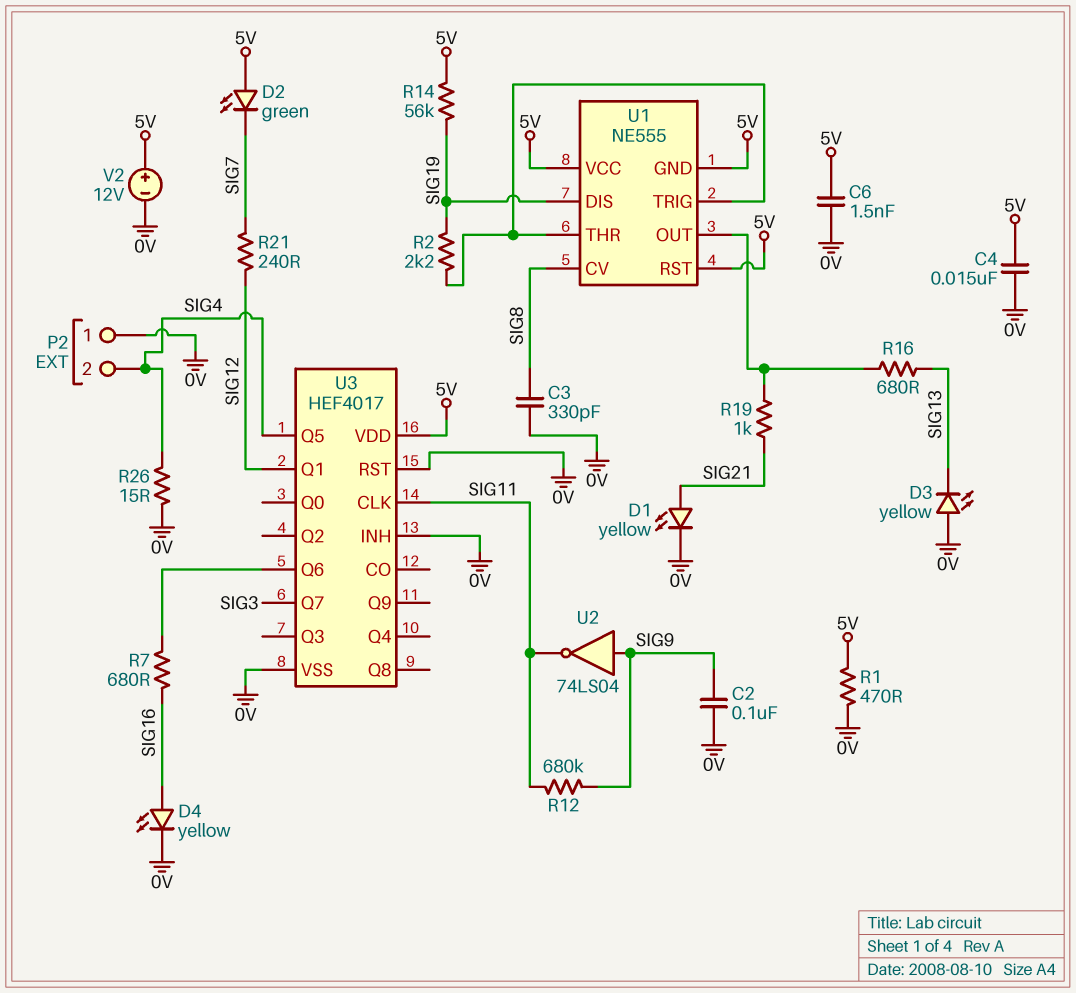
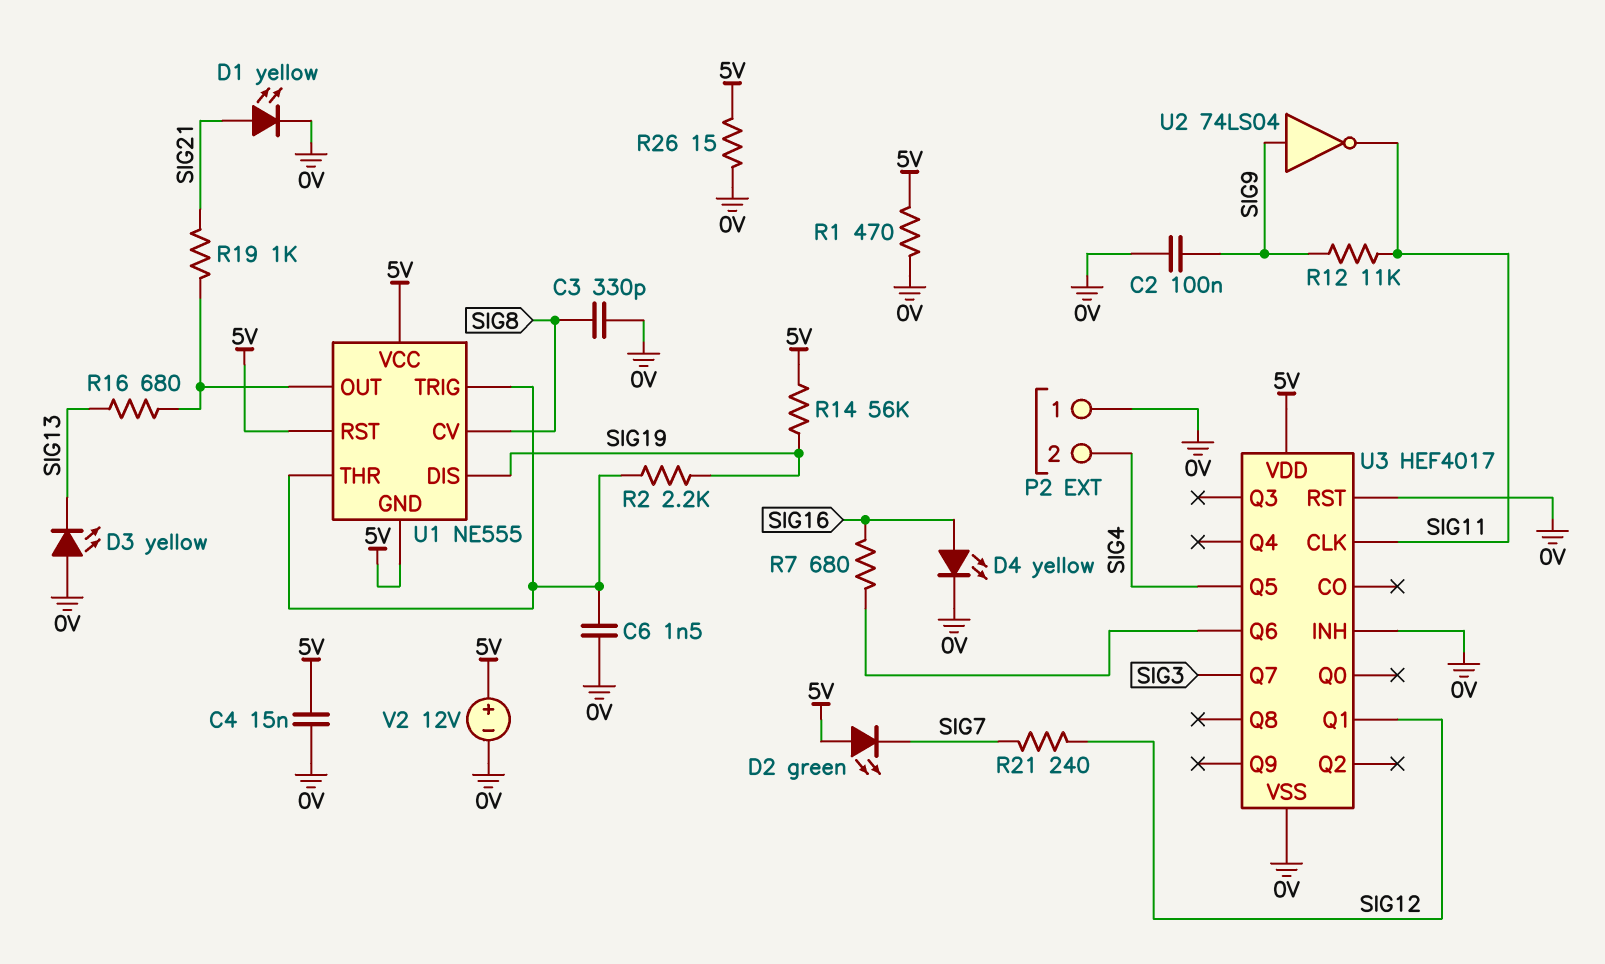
C6: 1.5nF (0V, 5V) -> 1.5nF (0V, U1/THR)
R12: 680k (SIG9, SIG11) -> 11k (SIG9, SIG11)
R26: 15 (0V, SIG4) -> 15 (0V, 5V)

